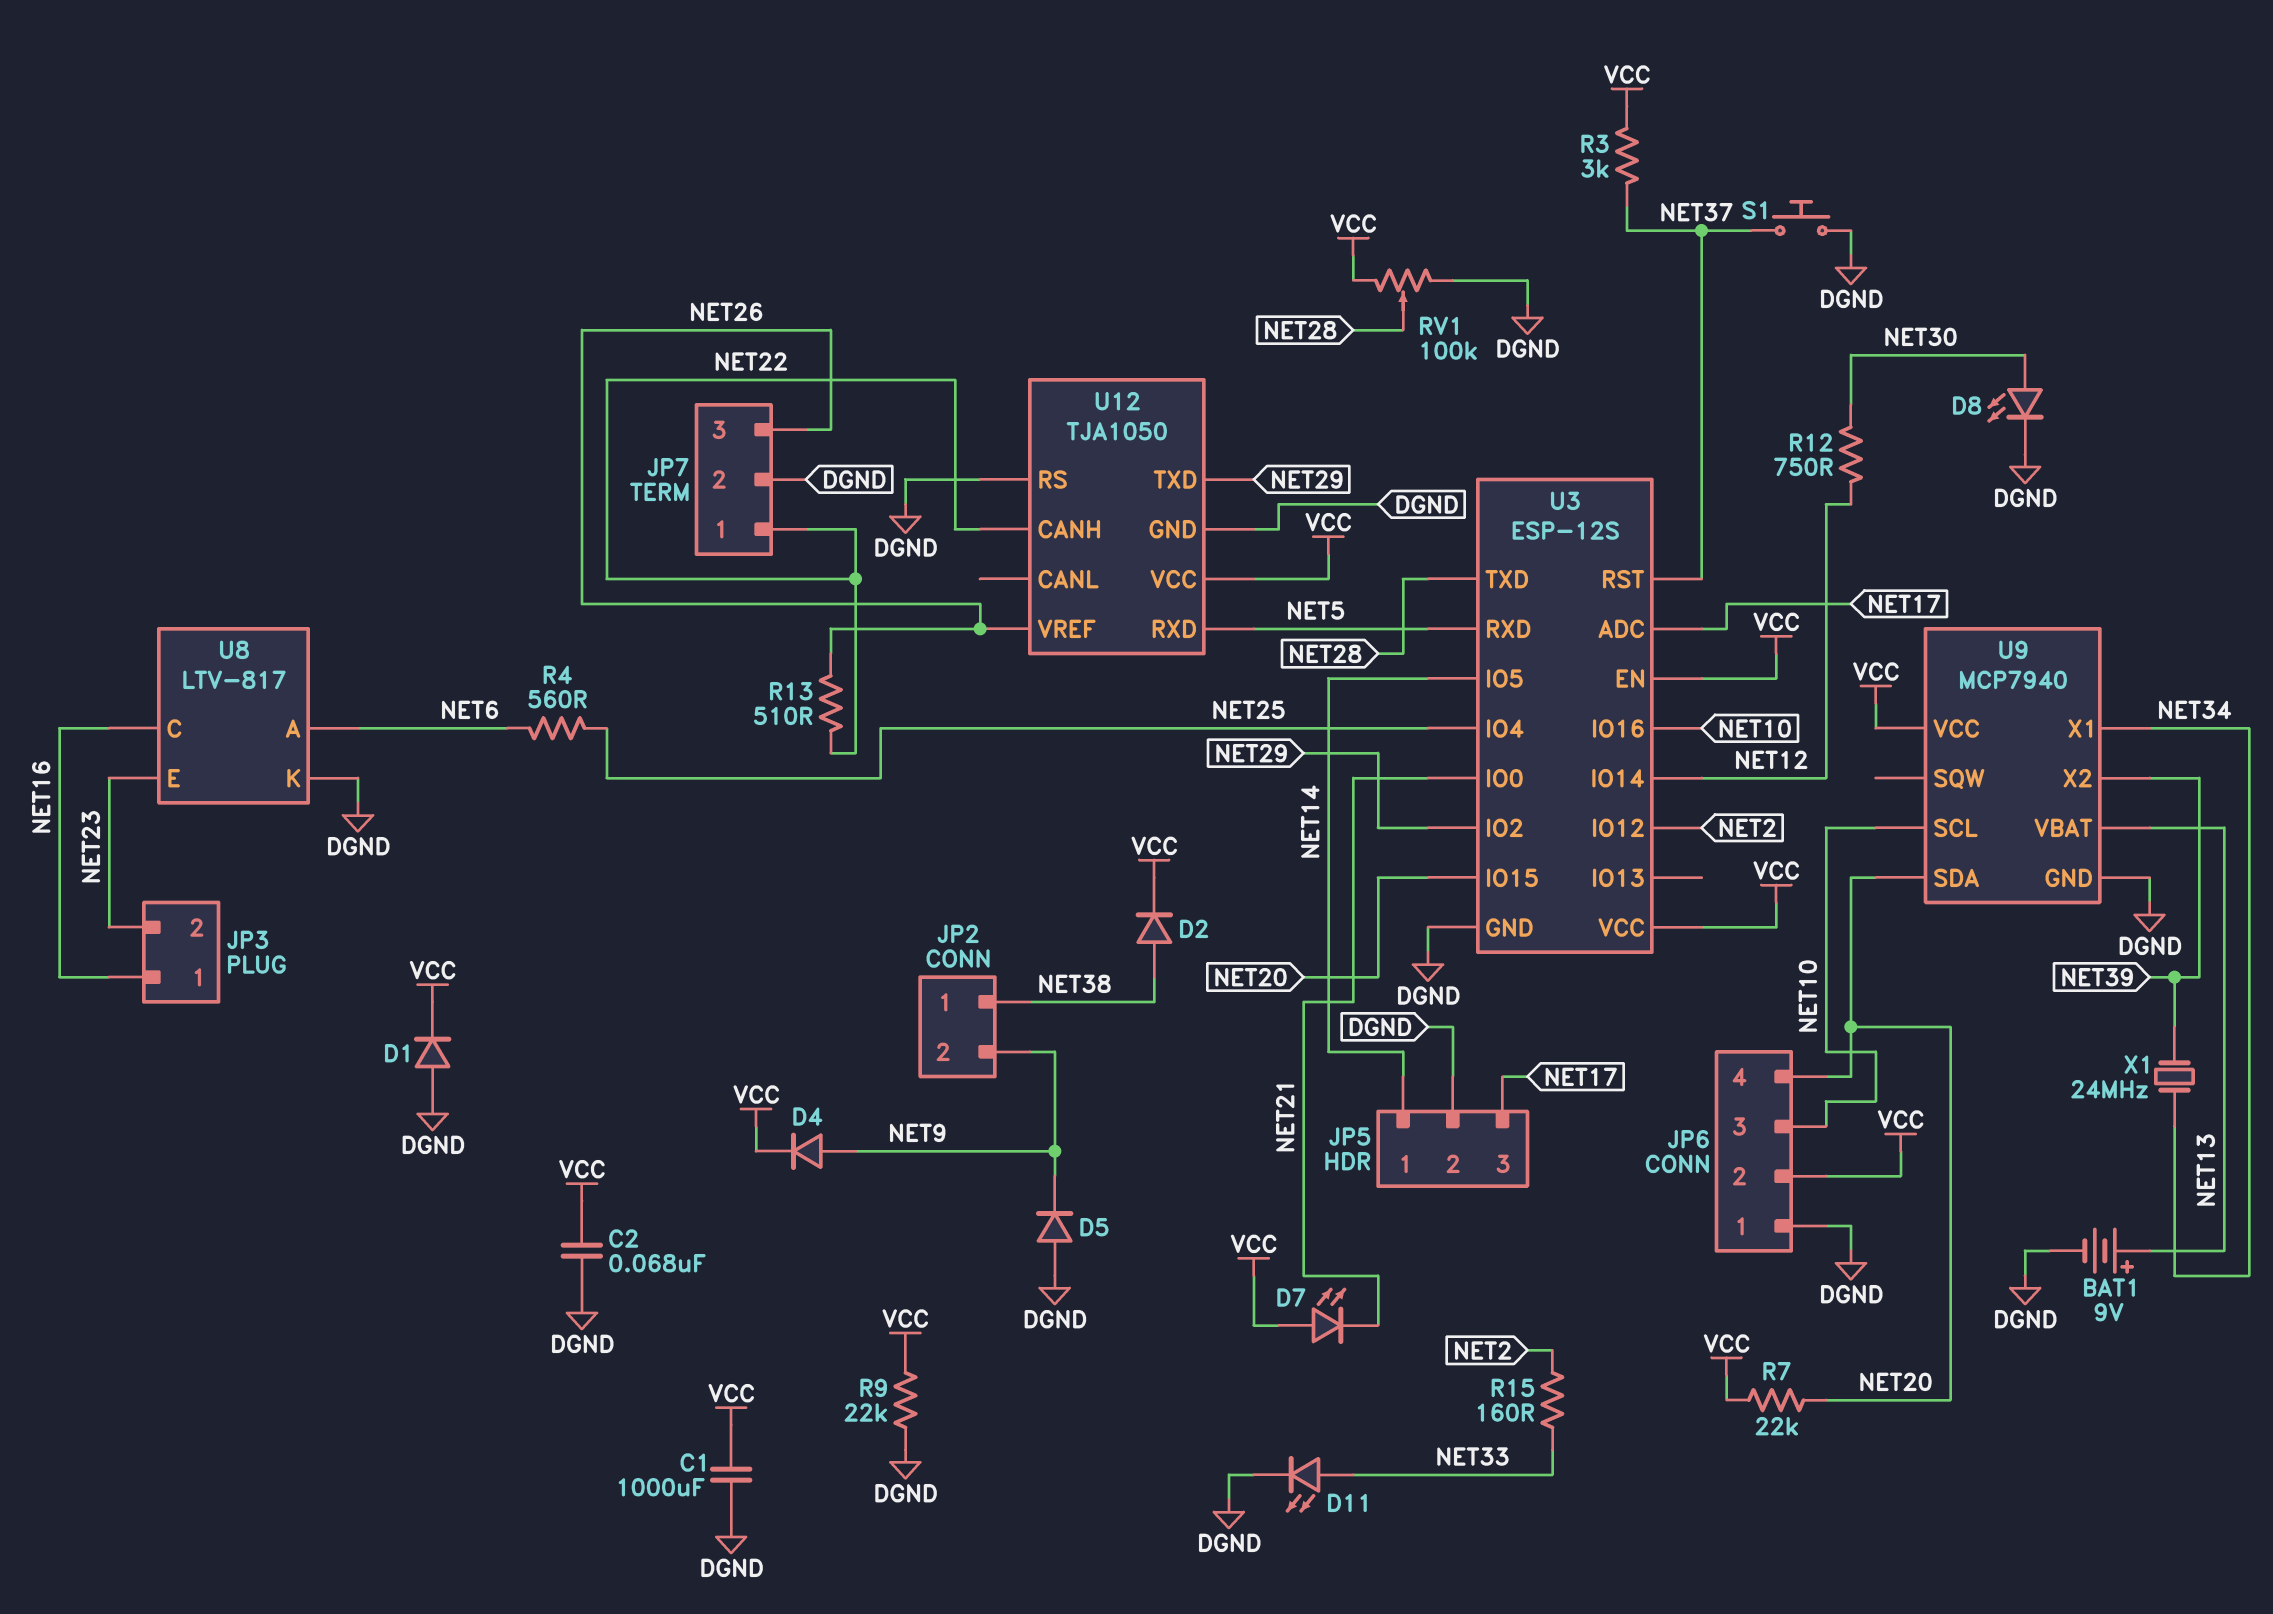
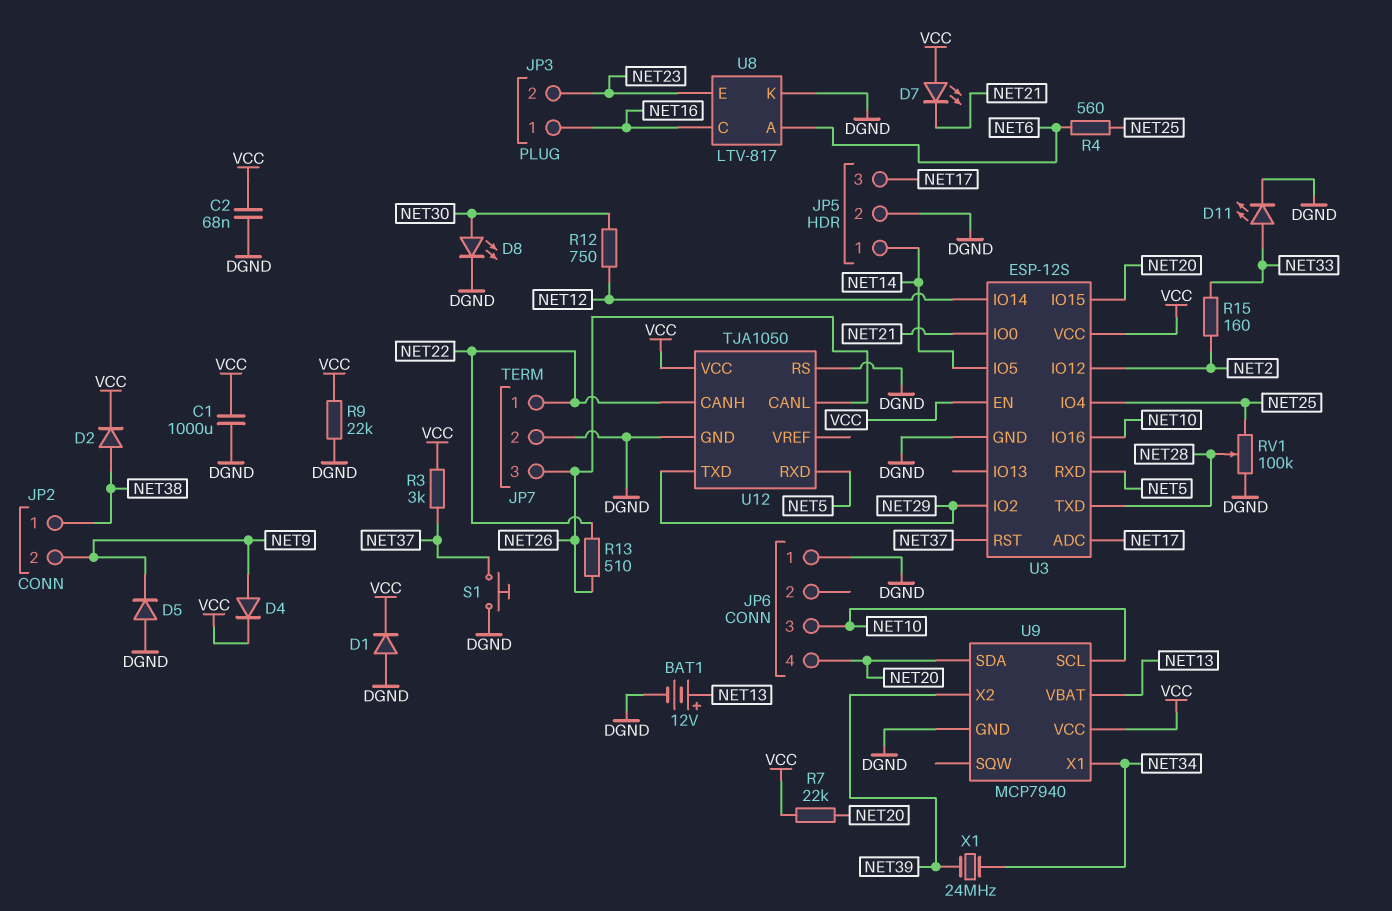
BAT1: 9V (plus NET13, minus DGND) -> 12V (plus NET13, minus DGND)
JP6 pin 2: VCC -> none
RV1: 100k (DGND, VCC, wiper NET28) -> 100k (DGND, NET25, wiper NET28)
U12 pin CANL: none -> NET26
U12 pin VREF: NET26 -> none

